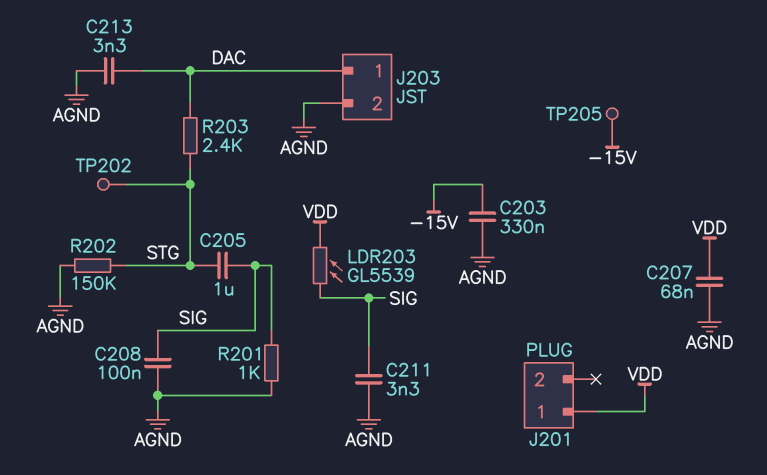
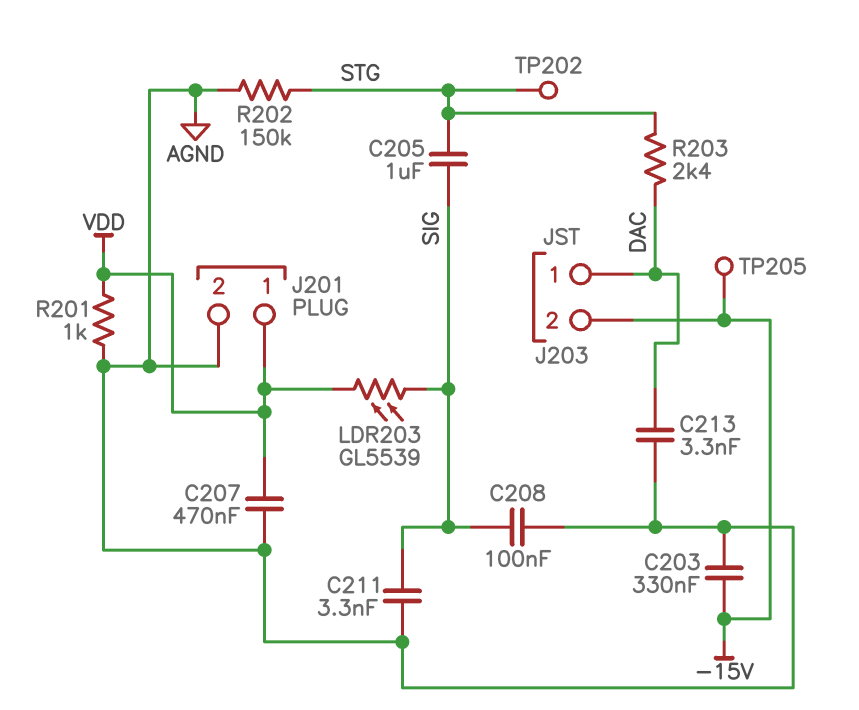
C207: 68nF (AGND, VDD) -> 470nF (AGND, VDD)
J201 pin 2: none -> AGND
J203 pin 2: AGND -> -15V
R201: 1k (AGND, SIG) -> 1k (AGND, VDD)

